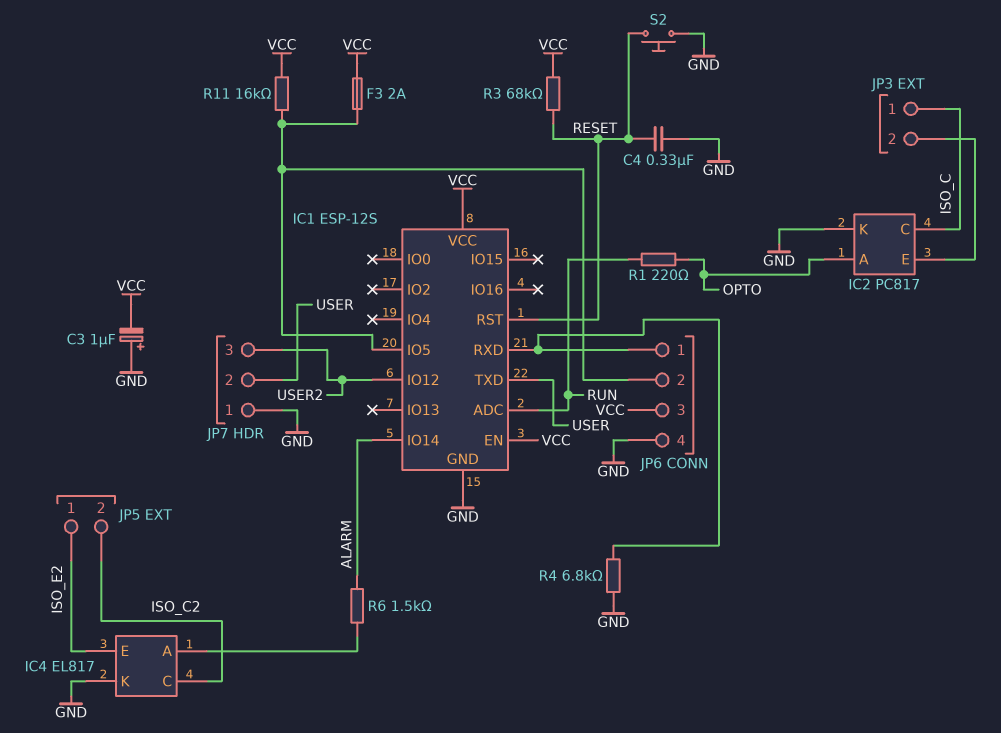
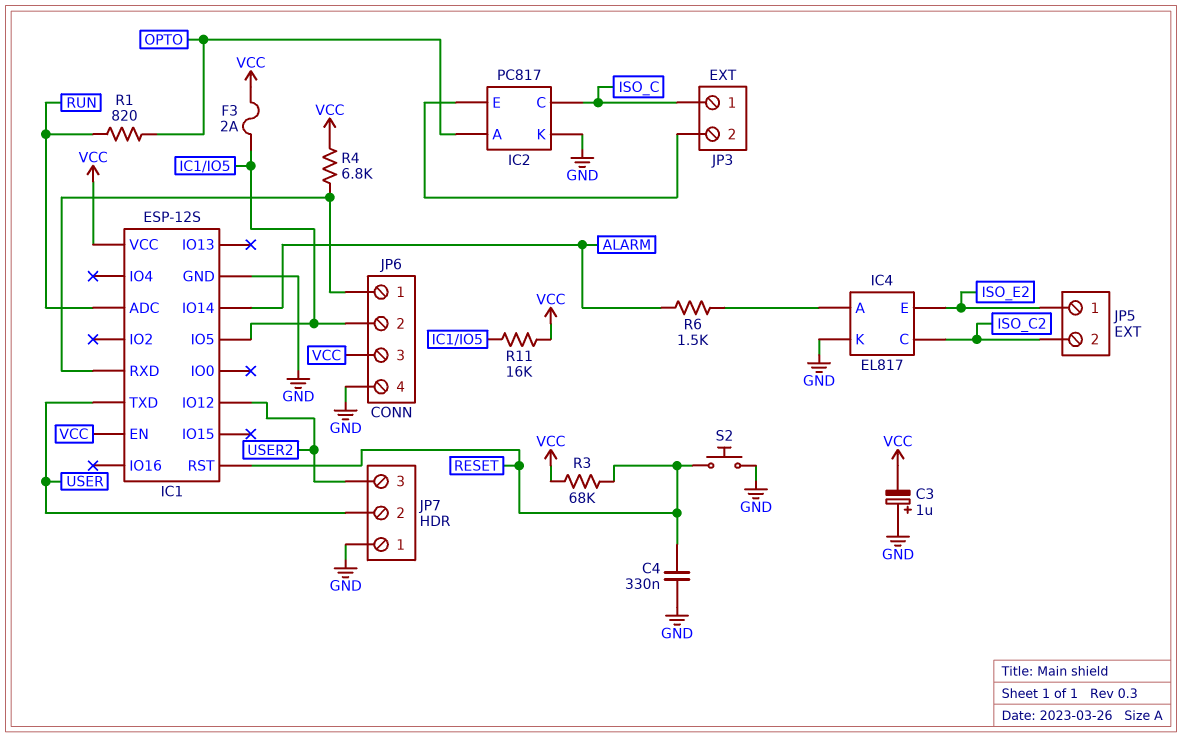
R1: 220 (OPTO, RUN) -> 820 (OPTO, RUN)
R4: 6.8k (GND, IC1/RXD) -> 6.8k (IC1/RXD, VCC)

